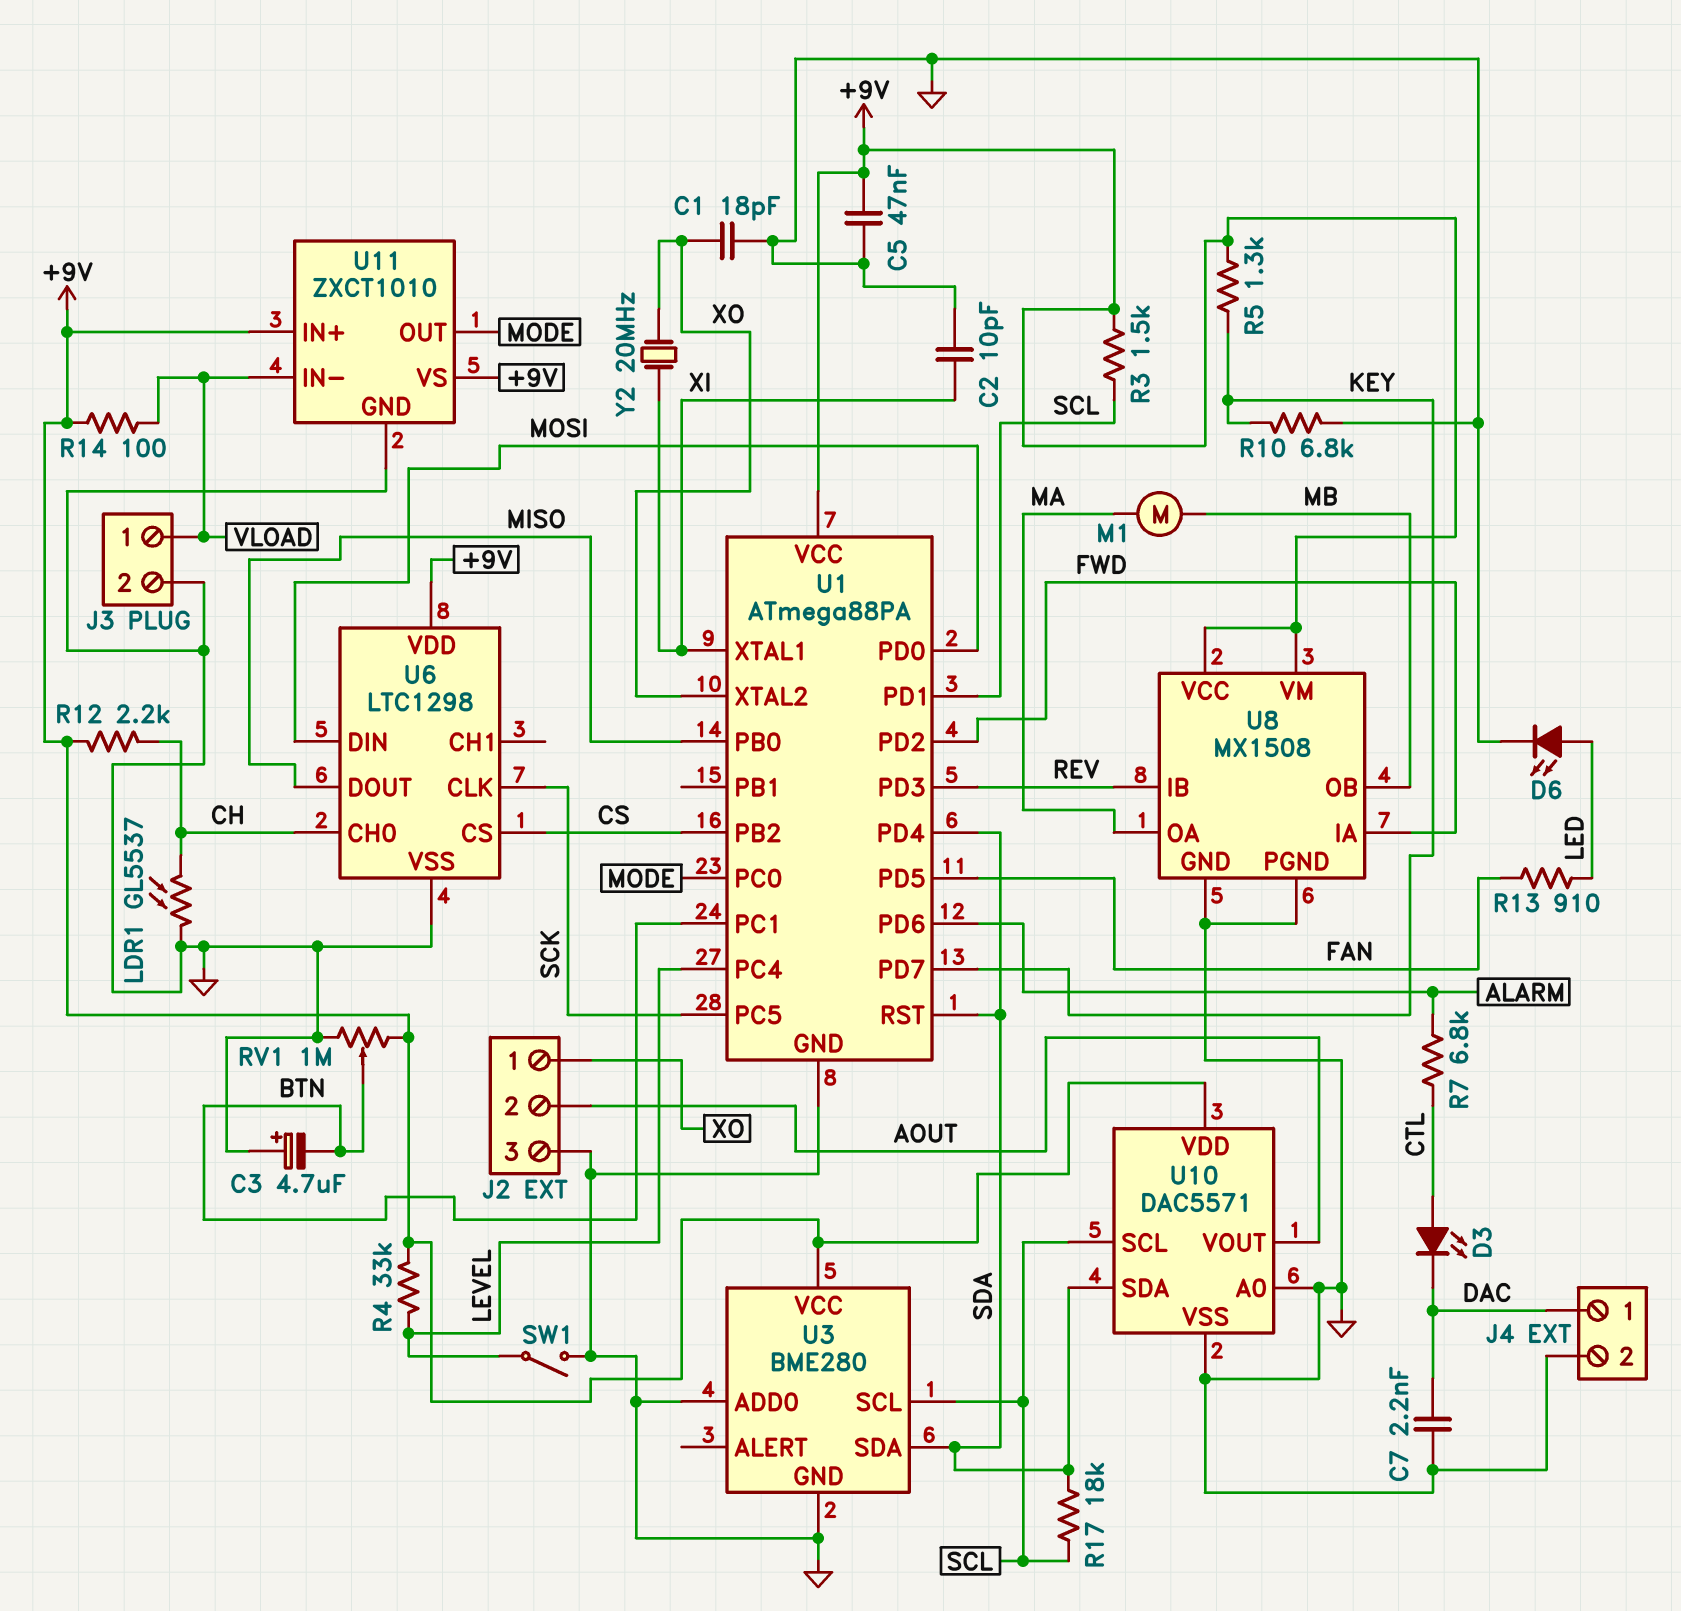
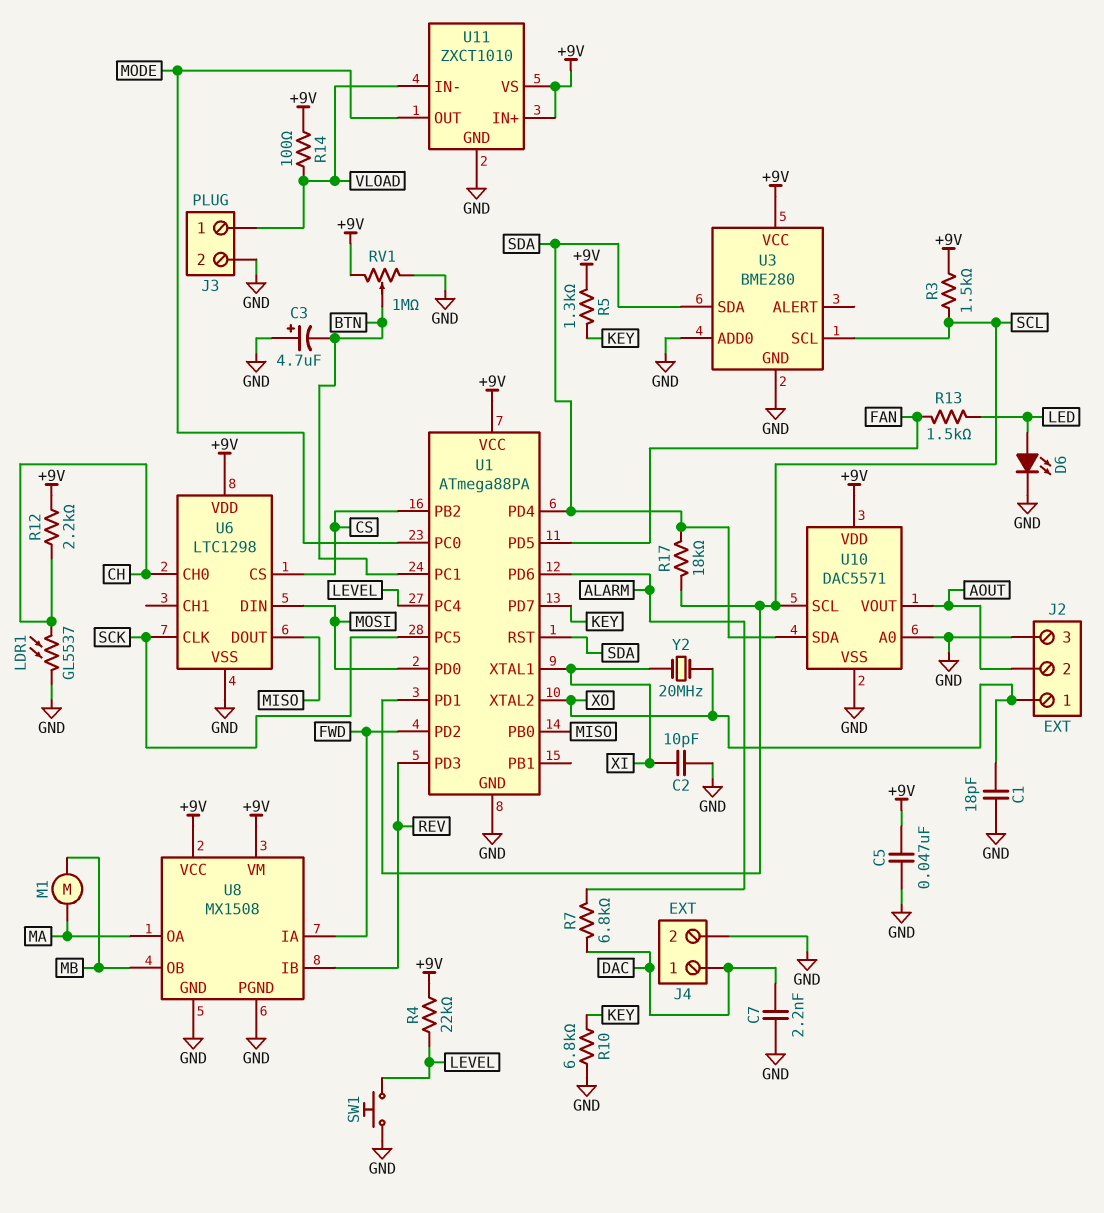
D3: LED (A CTL, K DAC) -> none
R4: 33k (+9V, LEVEL) -> 22k (+9V, LEVEL)
R7: 6.8k (ALARM, CTL) -> 6.8k (ALARM, DAC)
R13: 910 (FAN, LED) -> 1.5k (FAN, LED)
SW1: switch (GND, LEVEL) -> button (GND, LEVEL)

